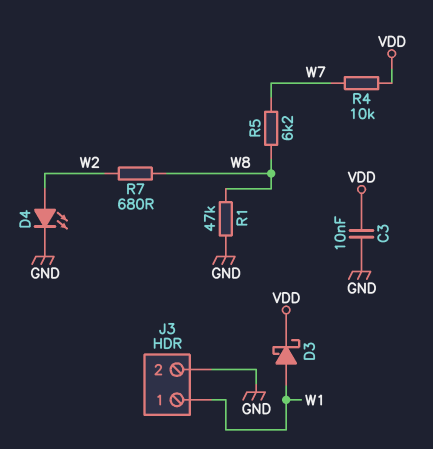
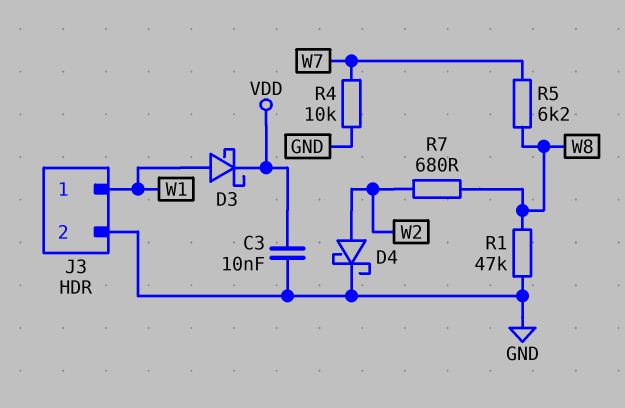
D4: LED (A W2, K GND) -> schottky (A W2, K GND)
R4: 10k (VDD, W7) -> 10k (GND, W7)

